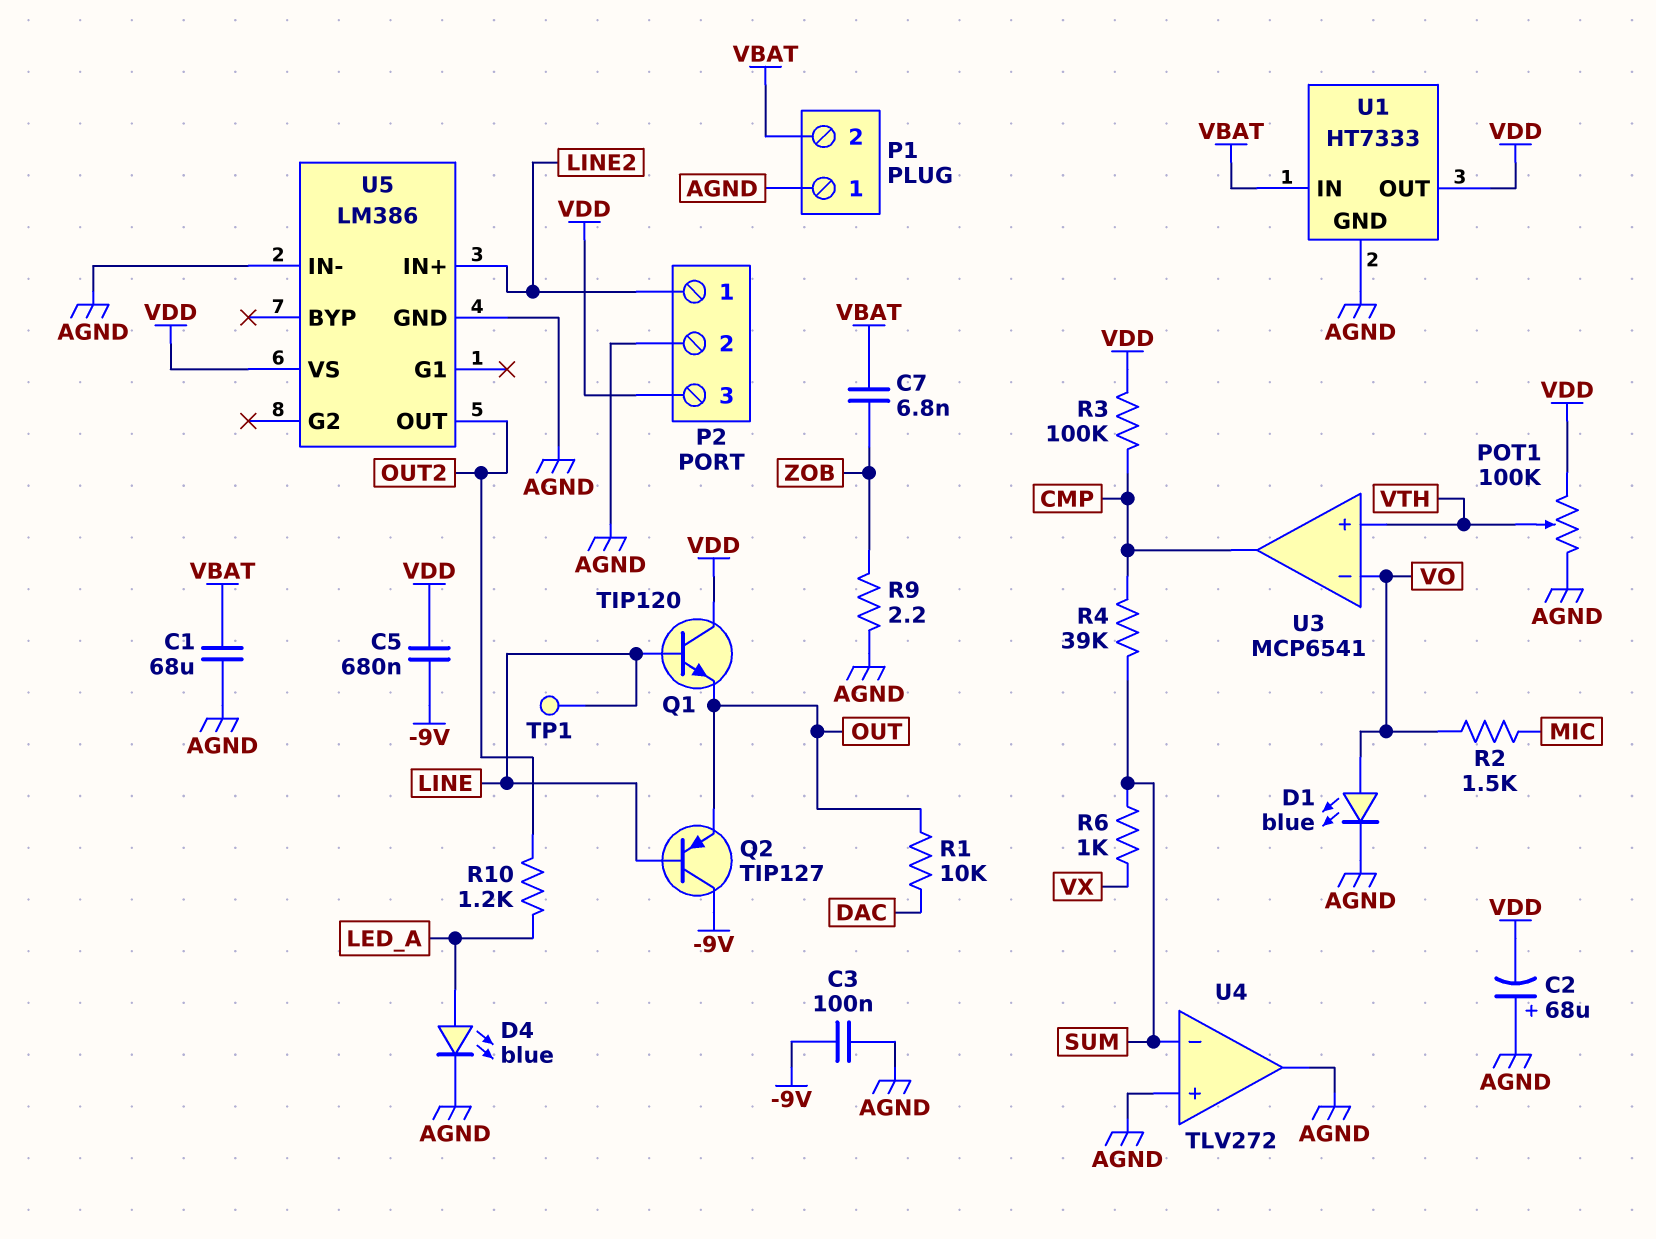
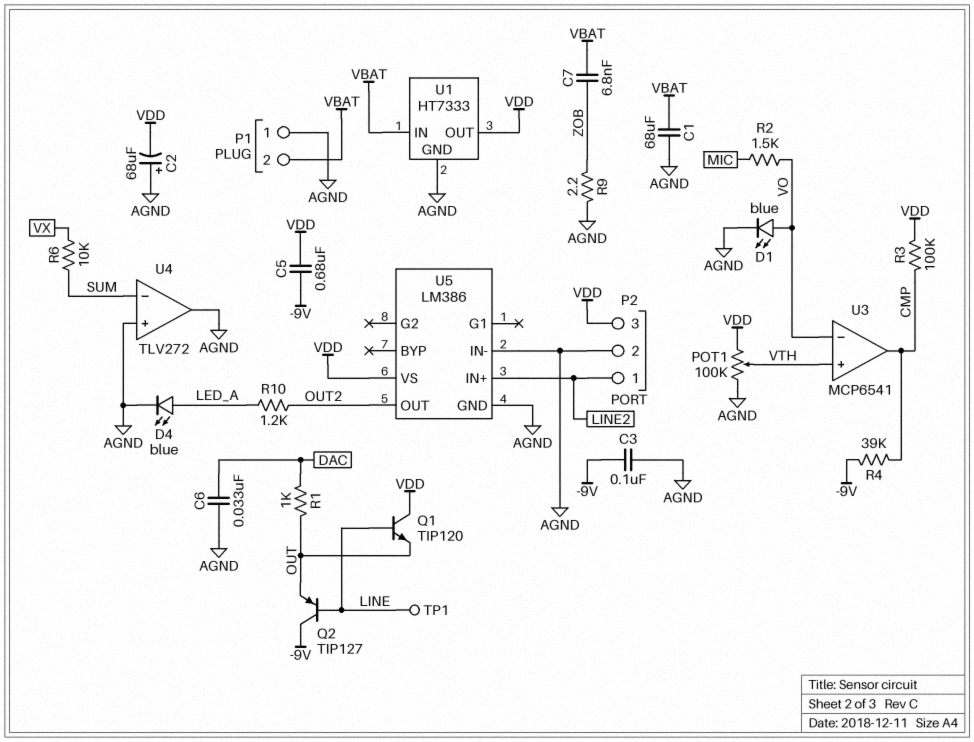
C6: none -> 33nF (AGND, DAC)
R1: 10k (DAC, OUT) -> 1k (DAC, OUT)
R4: 39k (CMP, SUM) -> 39k (-9V, CMP)
R6: 1k (SUM, VX) -> 10k (SUM, VX)

